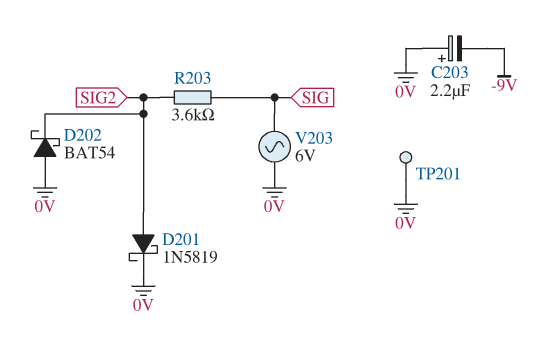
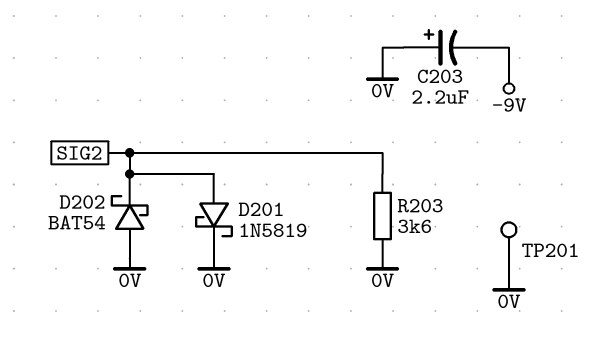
R203: 3.6k (SIG, SIG2) -> 3.6k (0V, SIG2)
V203: AC 6V (0V, SIG) -> none

